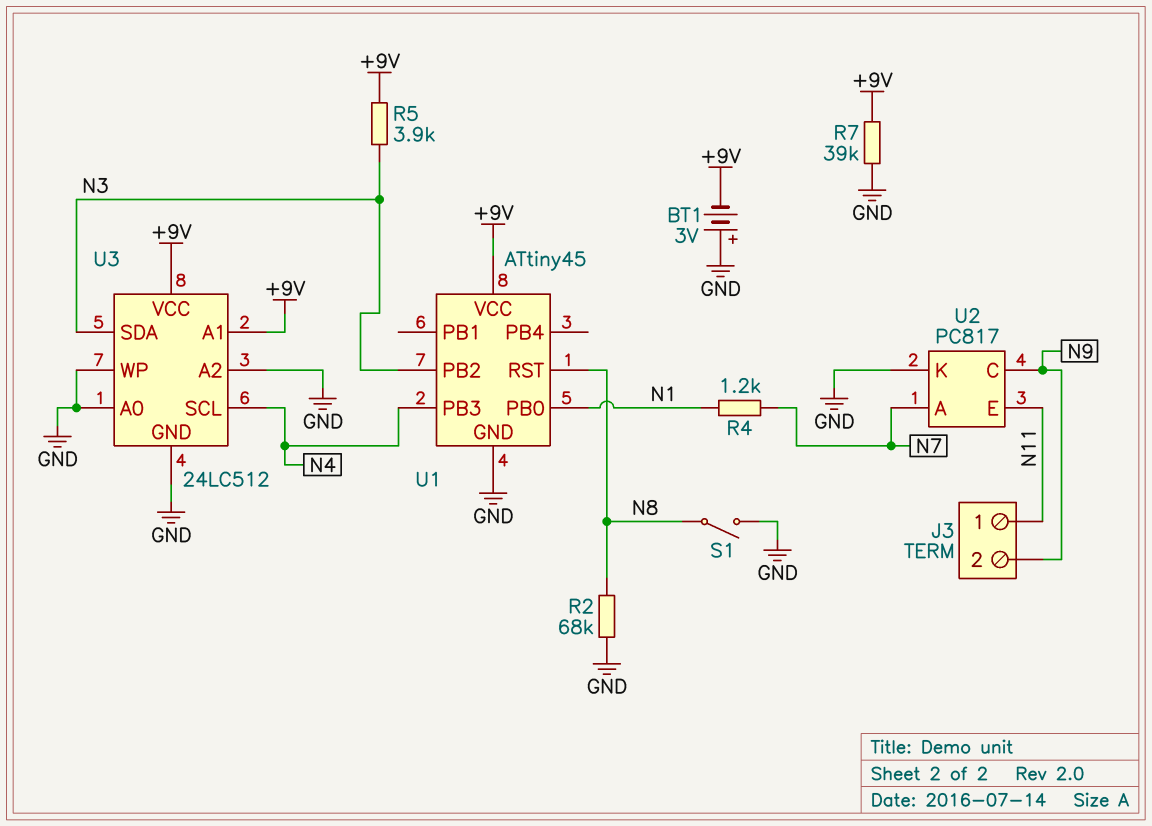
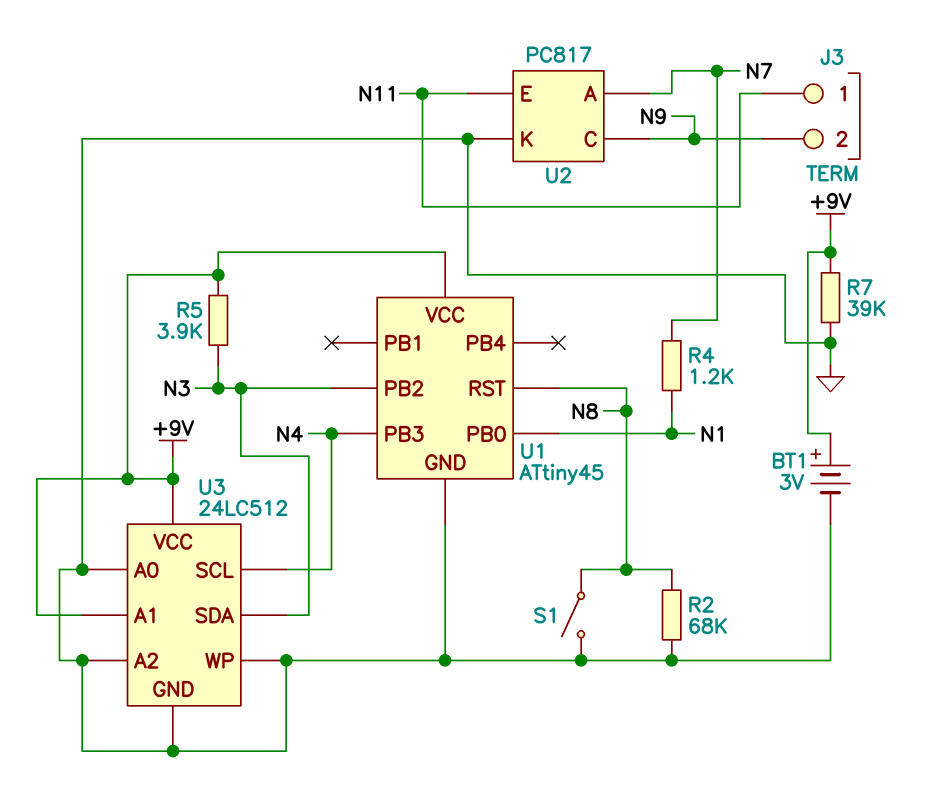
BT1: 3V (plus GND, minus +9V) -> 3V (plus +9V, minus GND)

